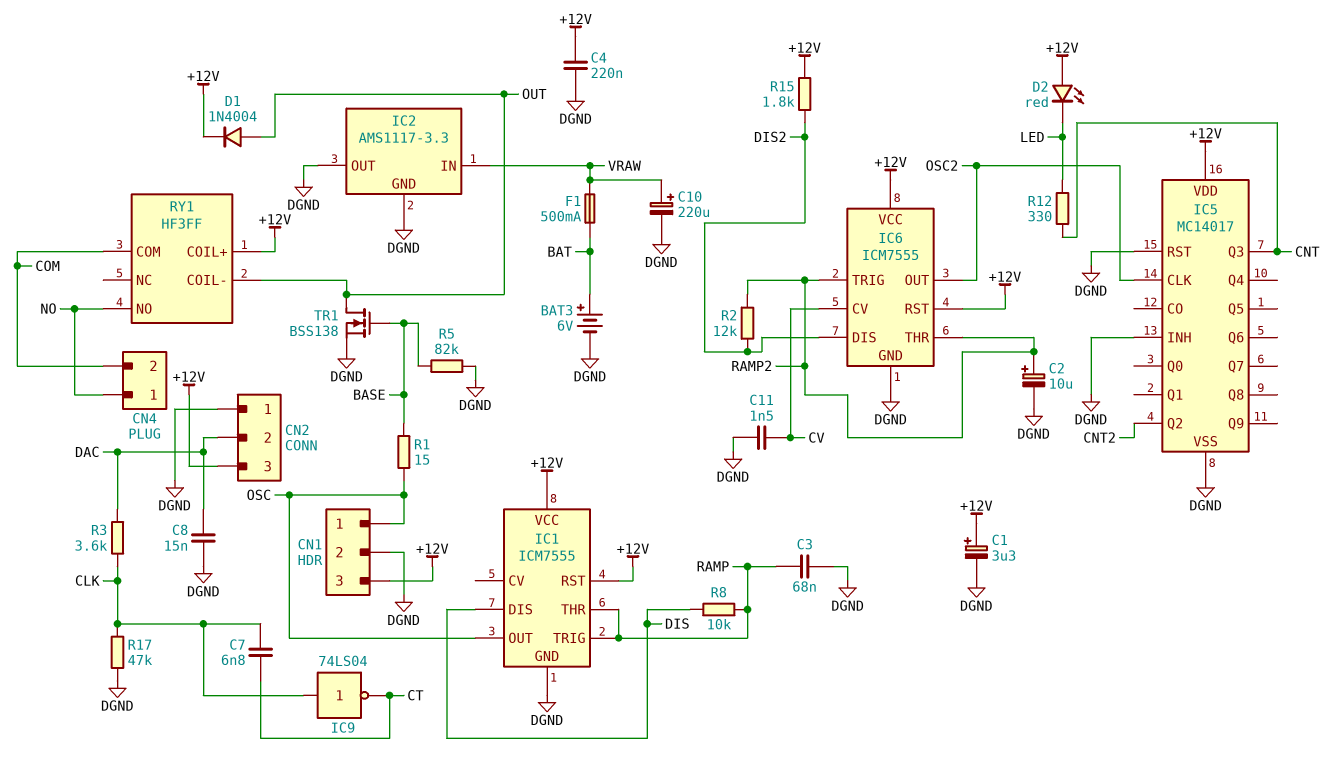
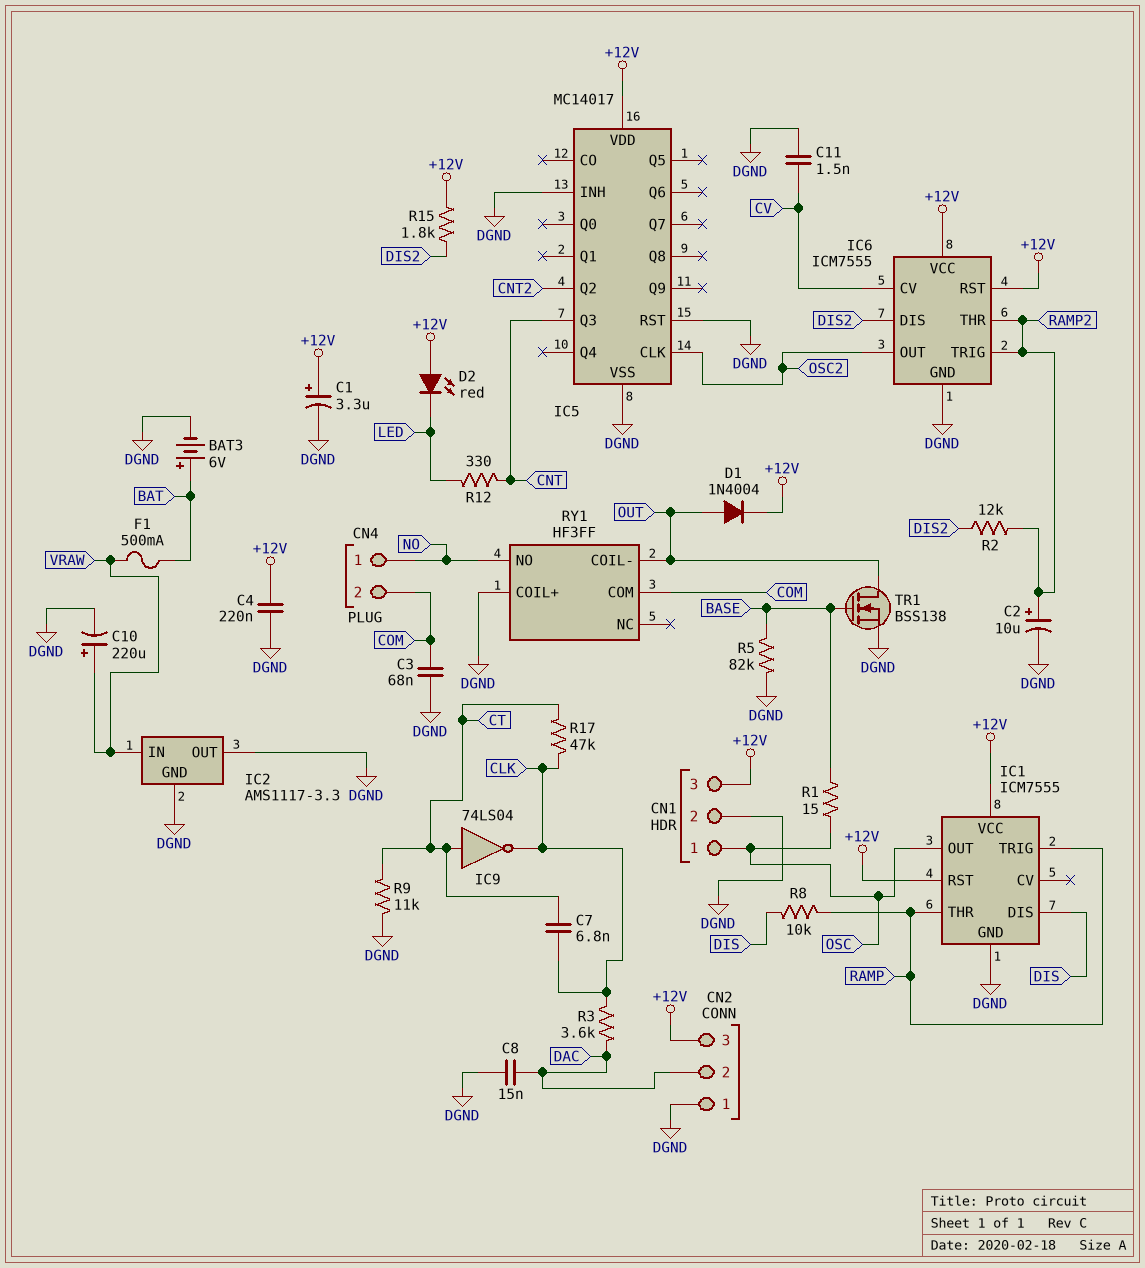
C3: 68nF (DGND, RAMP) -> 68nF (COM, DGND)
IC9: NOT 74LS04 (in CLK, out CT) -> NOT 74LS04 (in CT, out CLK)
R9: none -> 11k (CT, DGND)
R17: 47k (CLK, DGND) -> 47k (CLK, CT)
RY1 pin COIL+: +12V -> DGND

